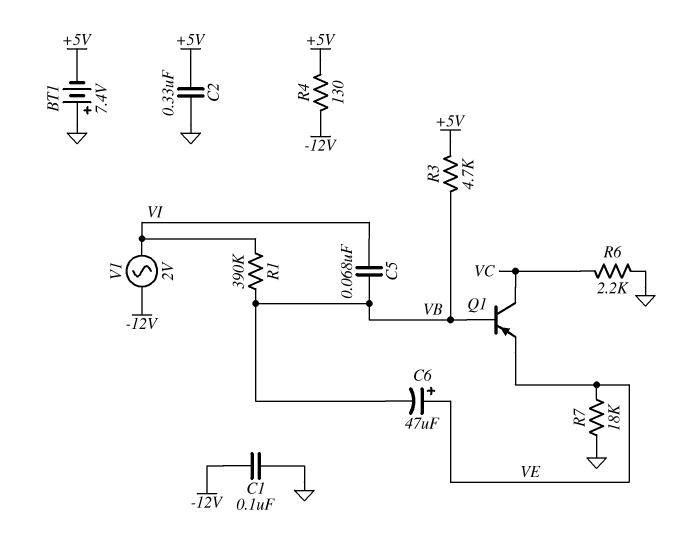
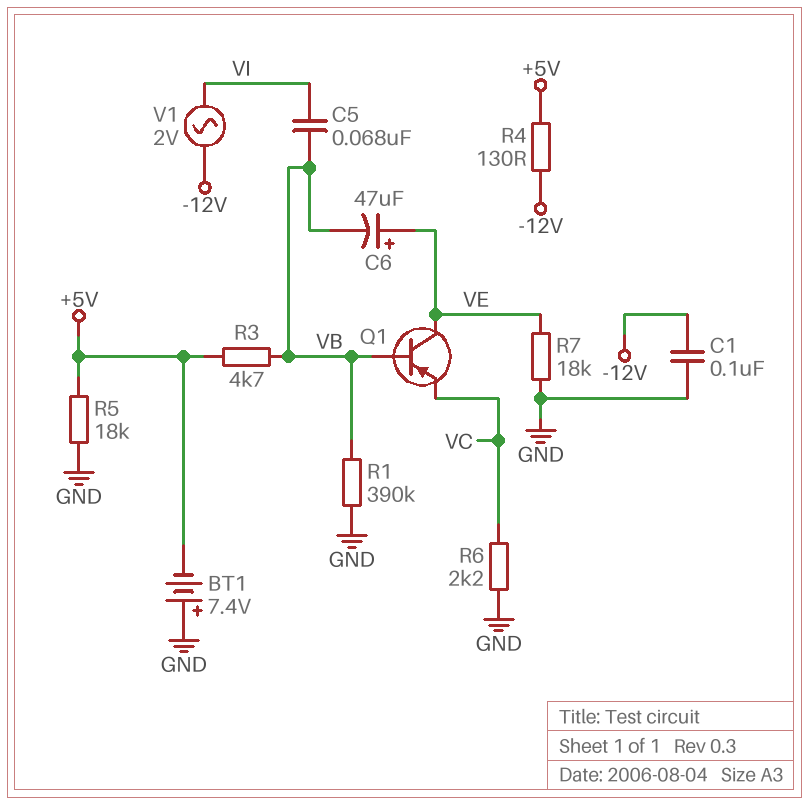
C2: 330nF (+5V, GND) -> none
Q1: PNP (B VB, C VC, E VE) -> PNP (B VB, C VE, E VC)
R1: 390k (VB, VI) -> 390k (GND, VB)
R5: none -> 18k (+5V, GND)

